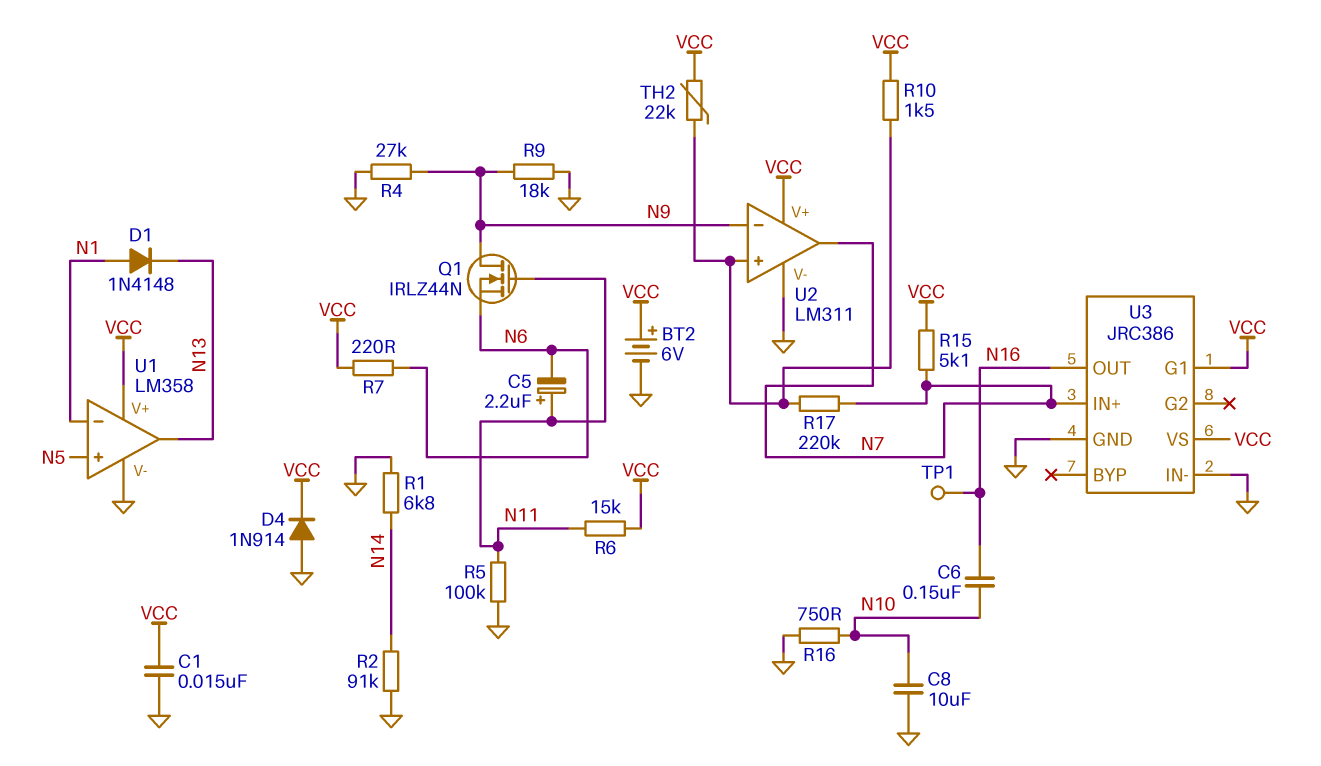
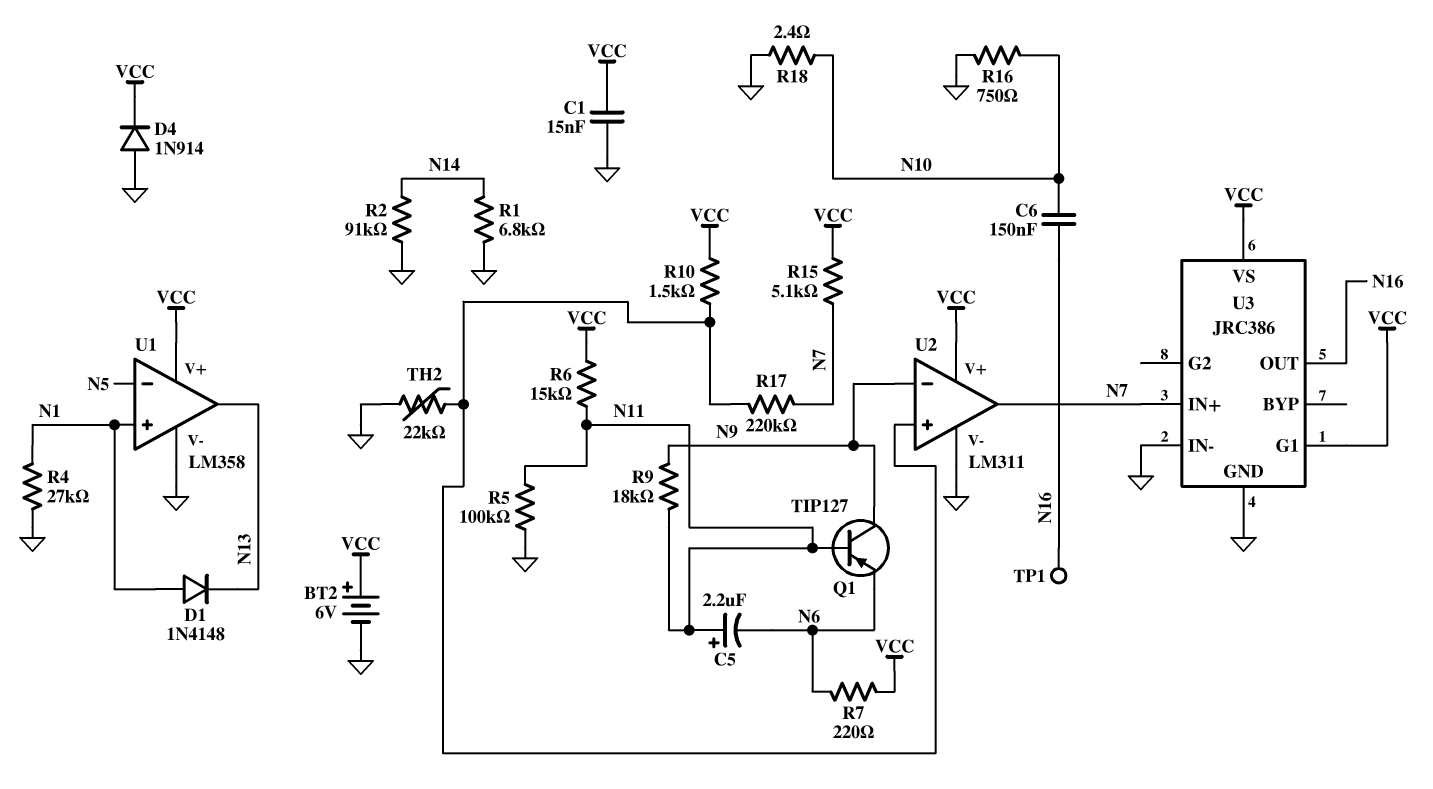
C8: 10uF (GND, N10) -> none
Q1: NMOS IRLZ44N (G N11, D N9, S N6) -> PNP TIP127 (B N11, C N9, E N6)
R4: 27k (GND, N9) -> 27k (GND, N1)
R9: 18k (GND, N9) -> 18k (N9, N11)
R18: none -> 2.4 (GND, N10)
TH2: 22k (U2/in+, VCC) -> 22k (GND, U2/in+)
U1 pin in+: N5 -> N1
U1 pin in-: N1 -> N5

